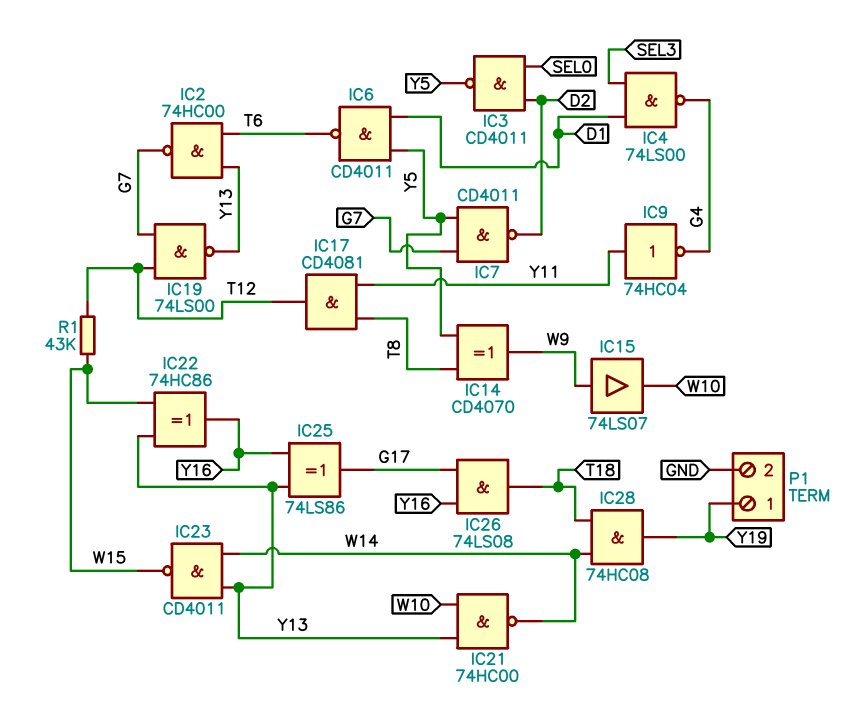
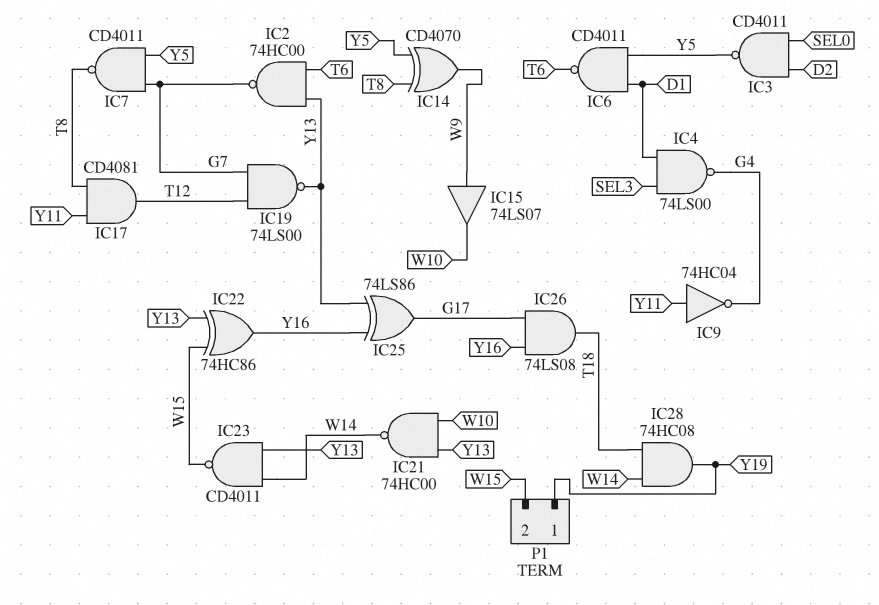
IC7: NAND CD4011 (in G7, in Y5, out D2) -> NAND CD4011 (in G7, in Y5, out T8)
P1 pin 2: GND -> W15
R1: 43k (T12, W15) -> none

